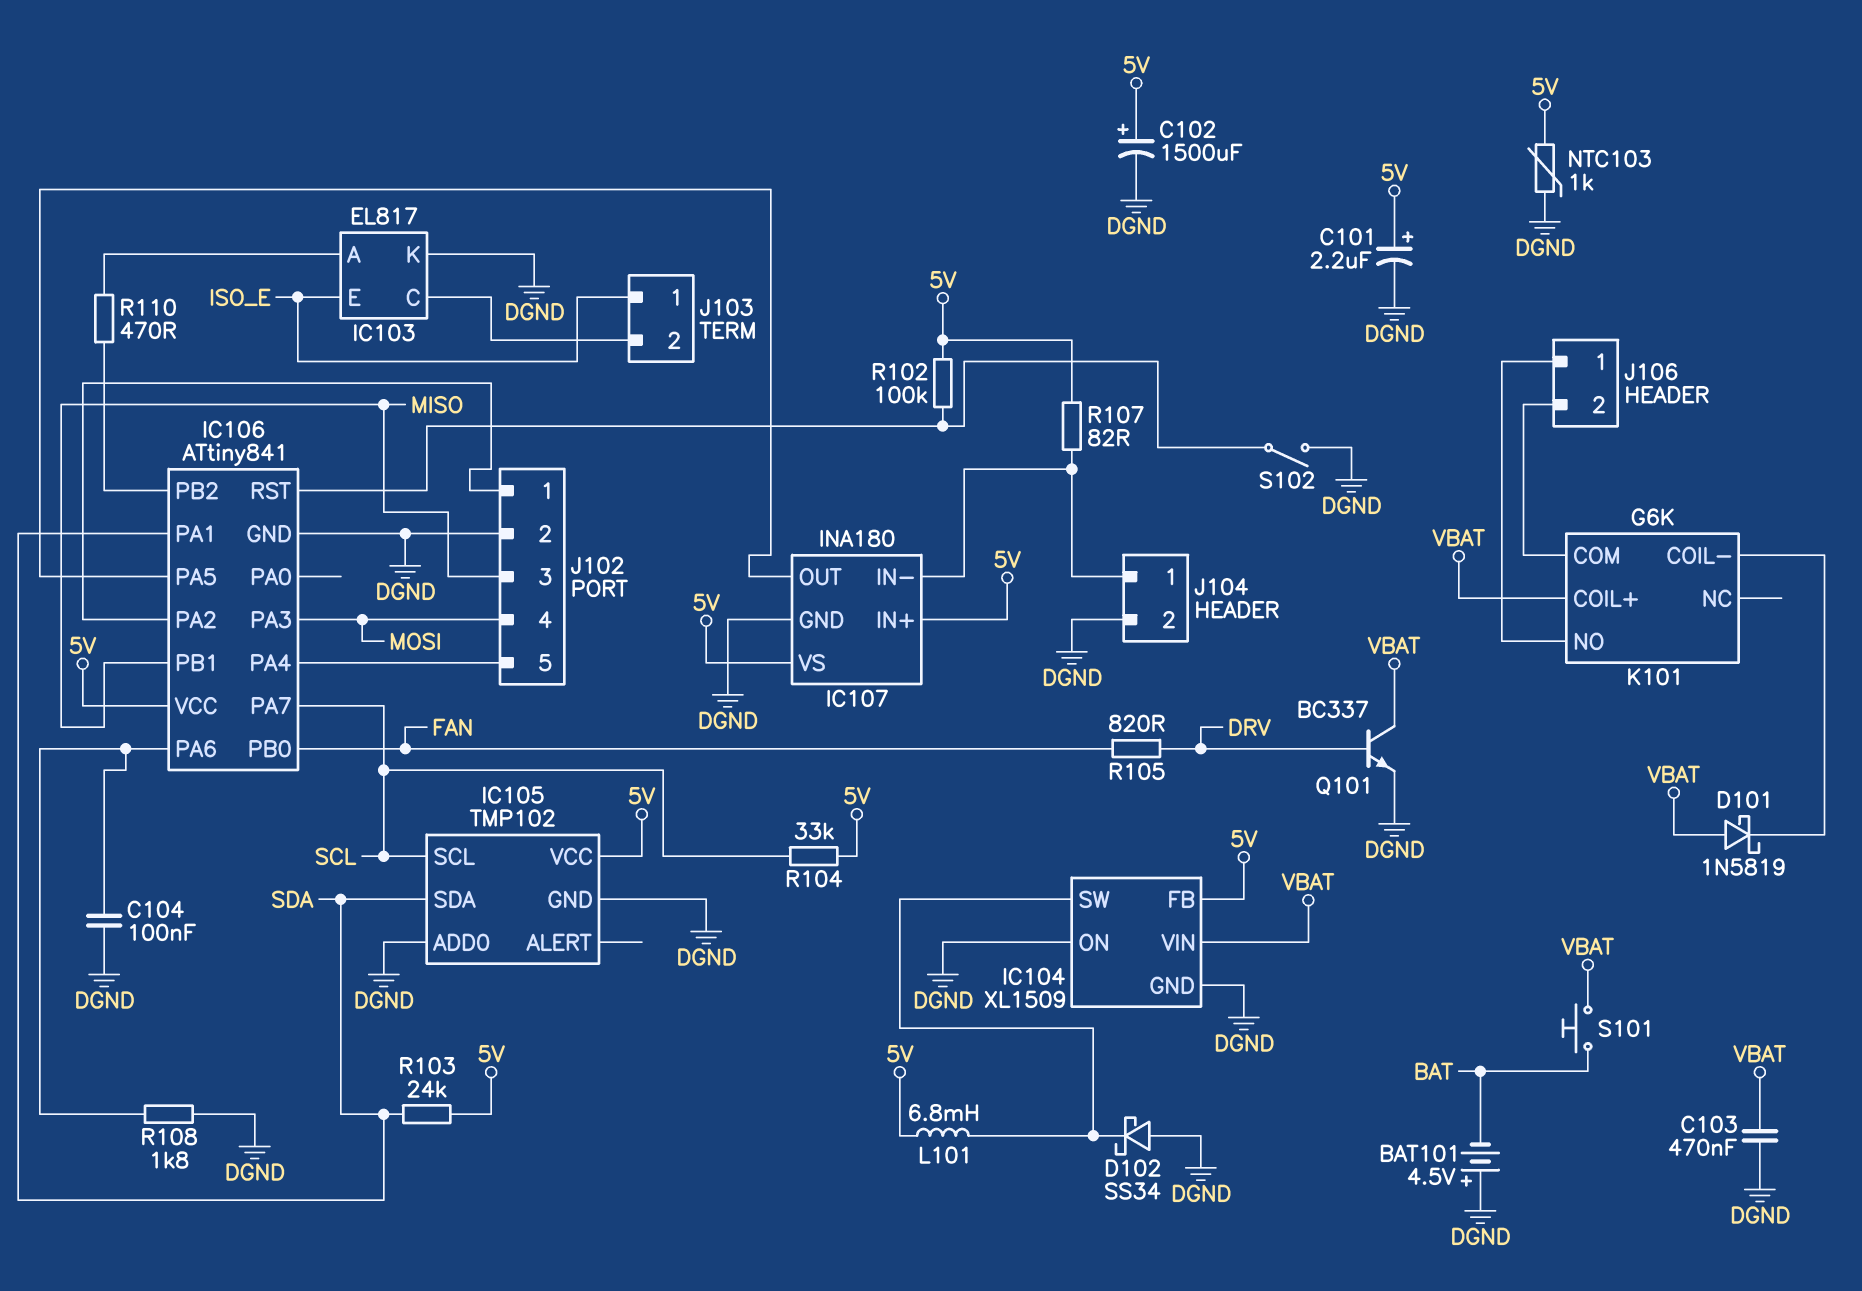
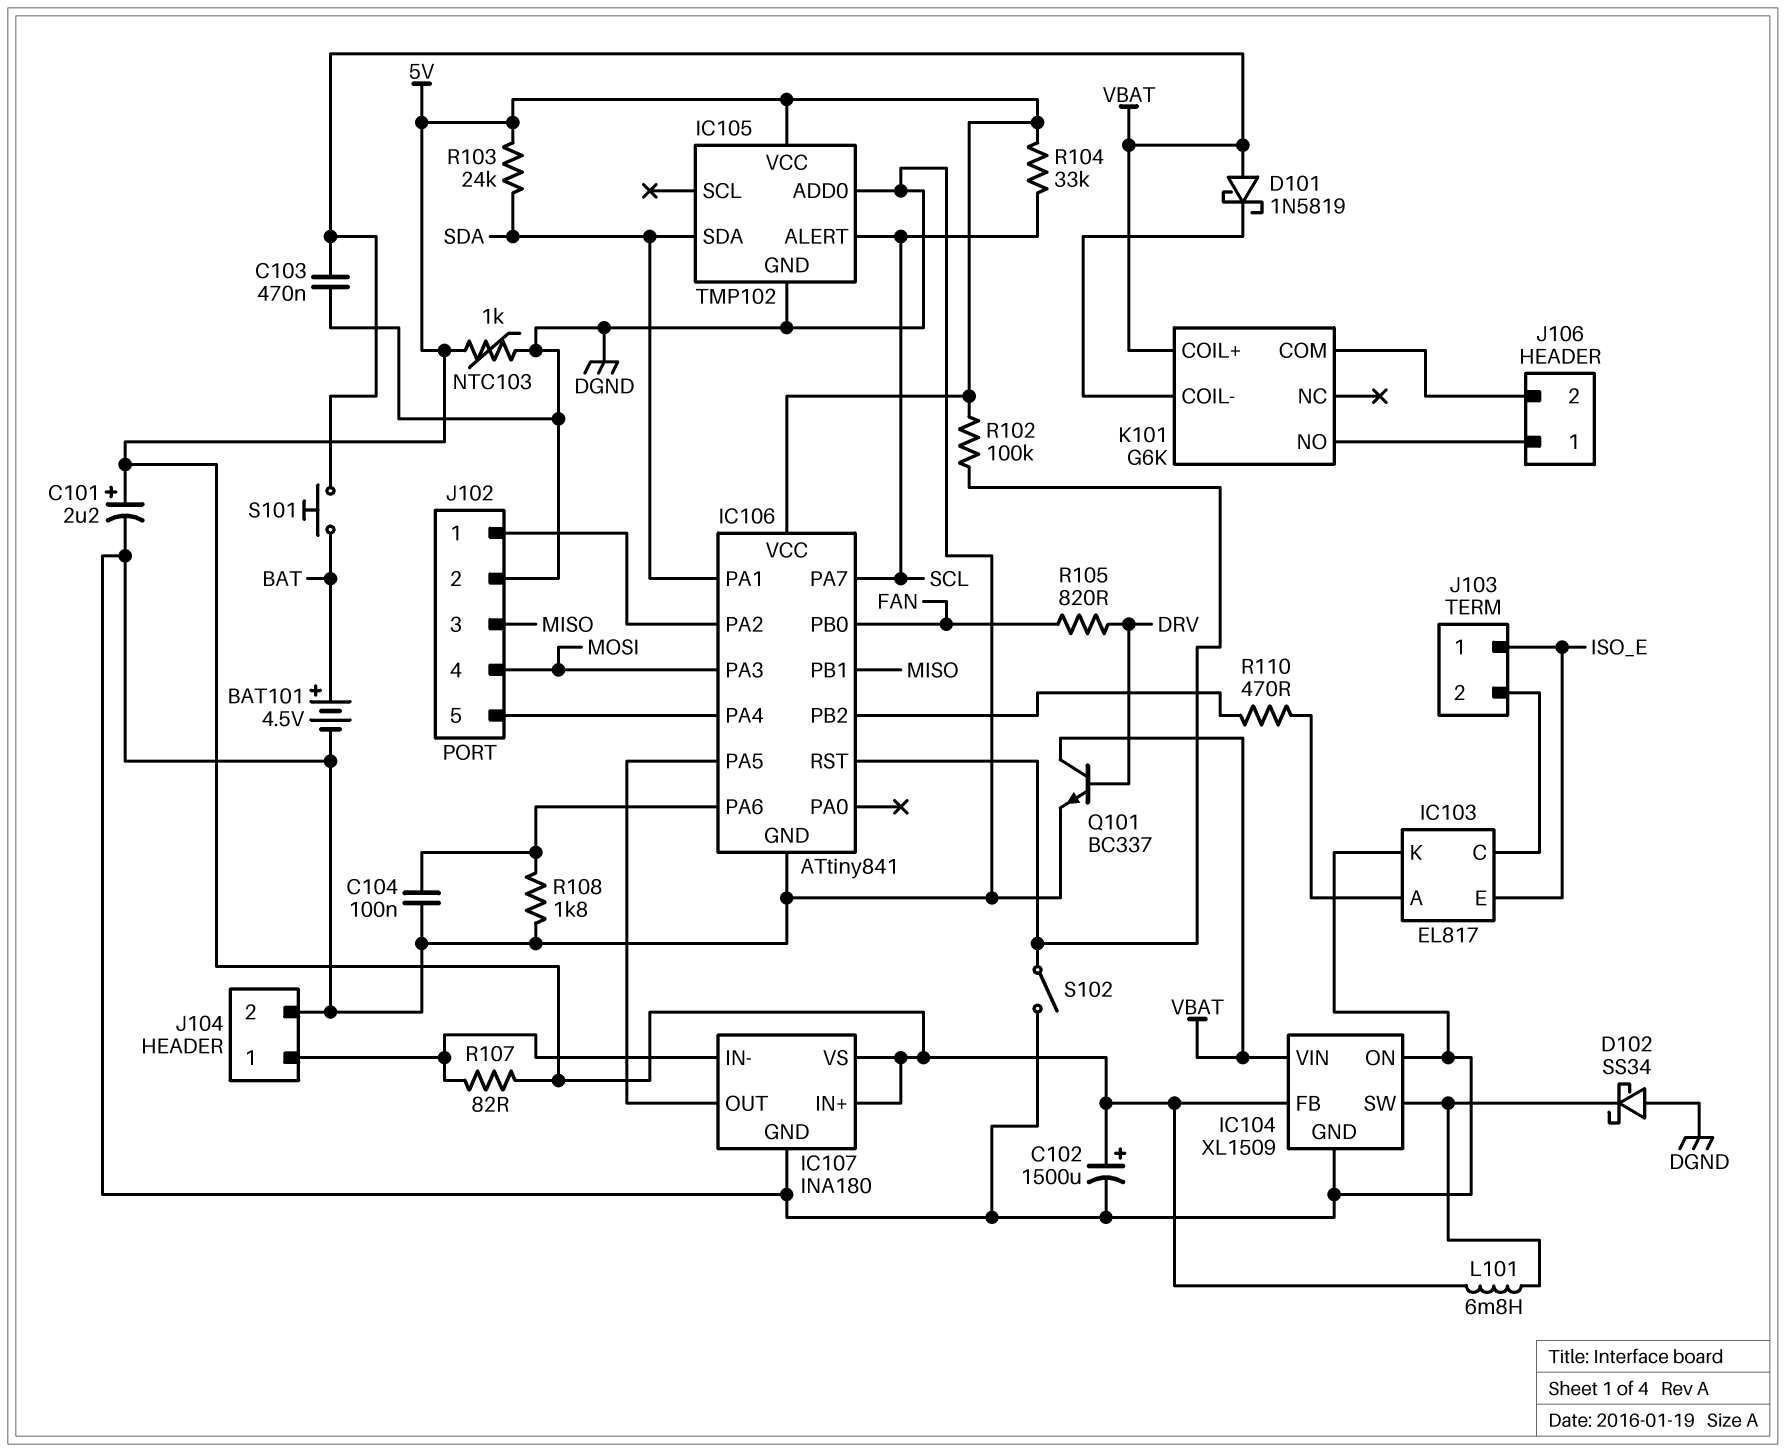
BAT101: 4.5V (plus DGND, minus BAT) -> 4.5V (plus BAT, minus DGND)
IC105 pin ALERT: none -> SCL
IC105 pin SCL: SCL -> none

